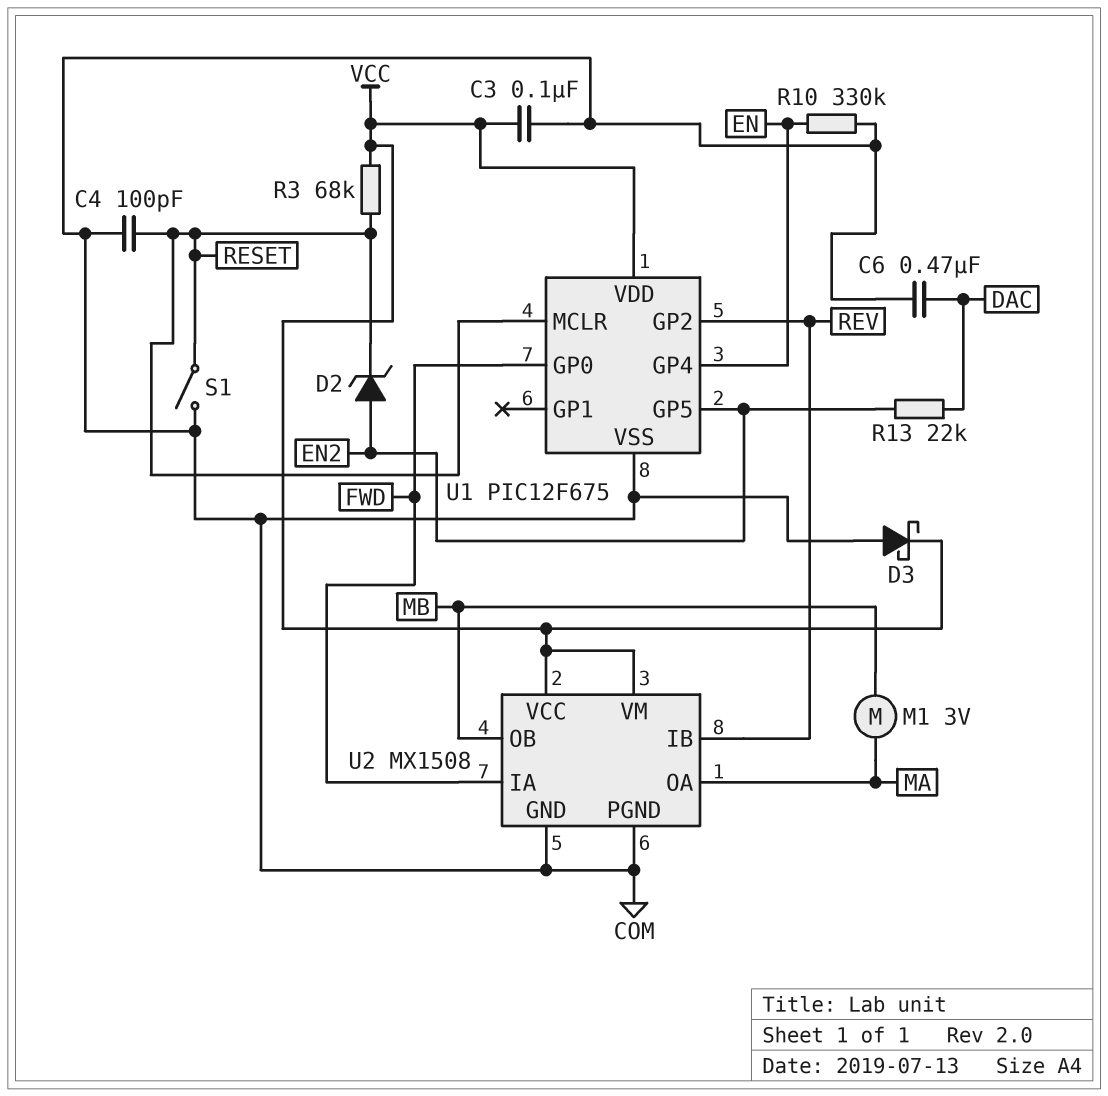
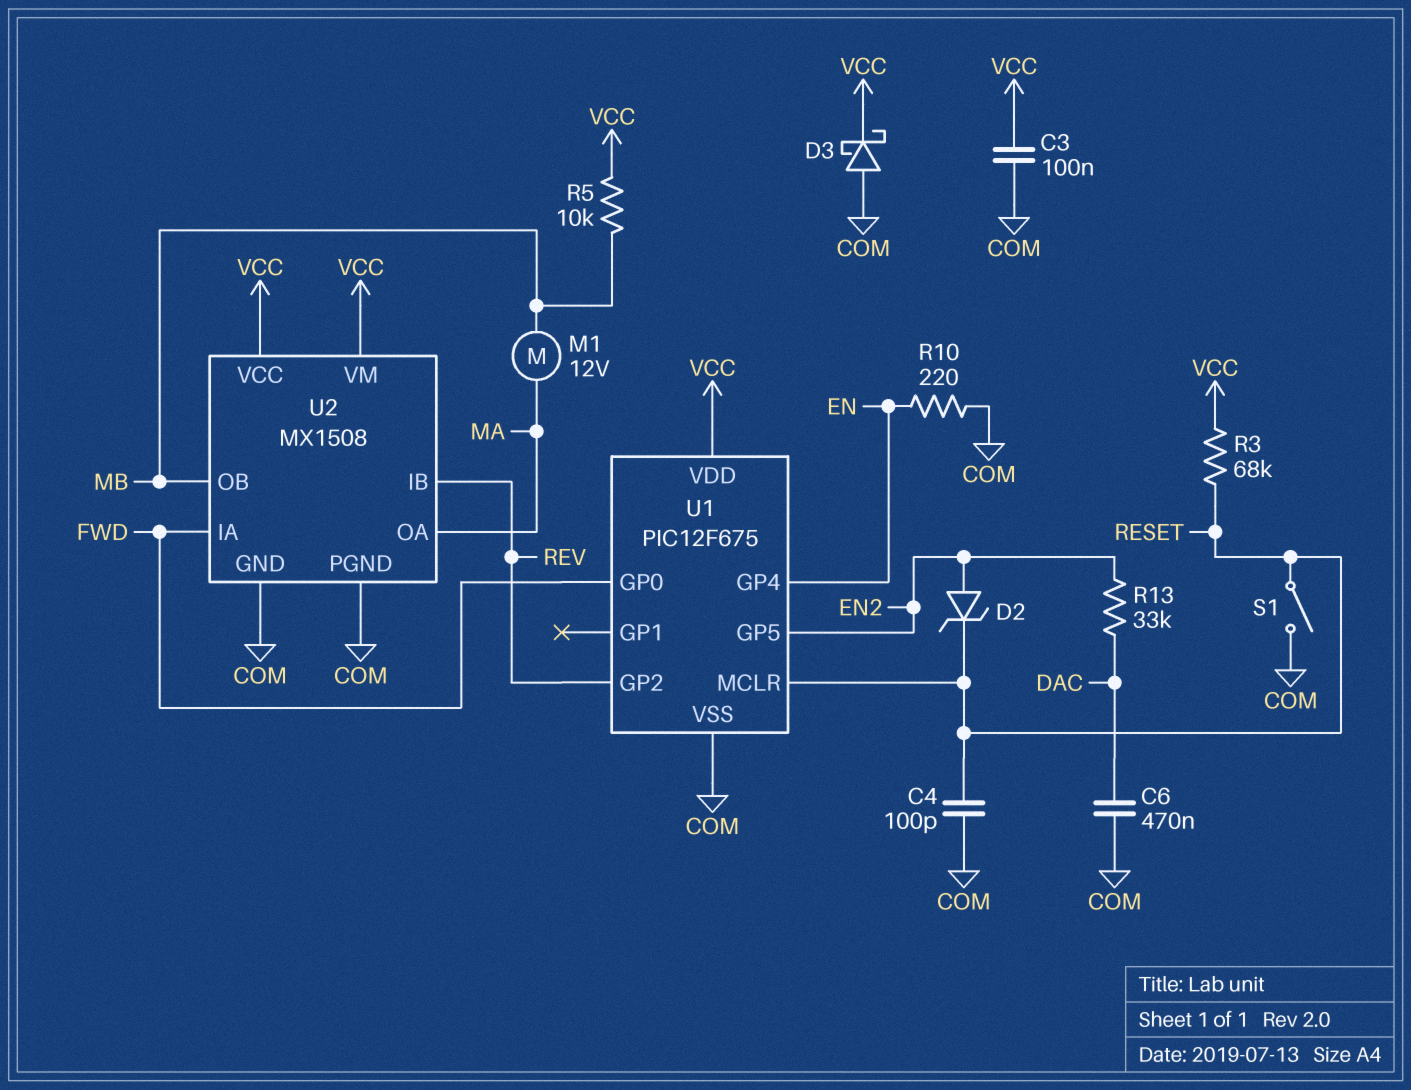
M1: motor 3V (MA, MB) -> motor 12V (MA, MB)
R5: none -> 10k (MB, VCC)
R10: 330k (COM, EN) -> 220 (COM, EN)
R13: 22k (DAC, EN2) -> 33k (DAC, EN2)

